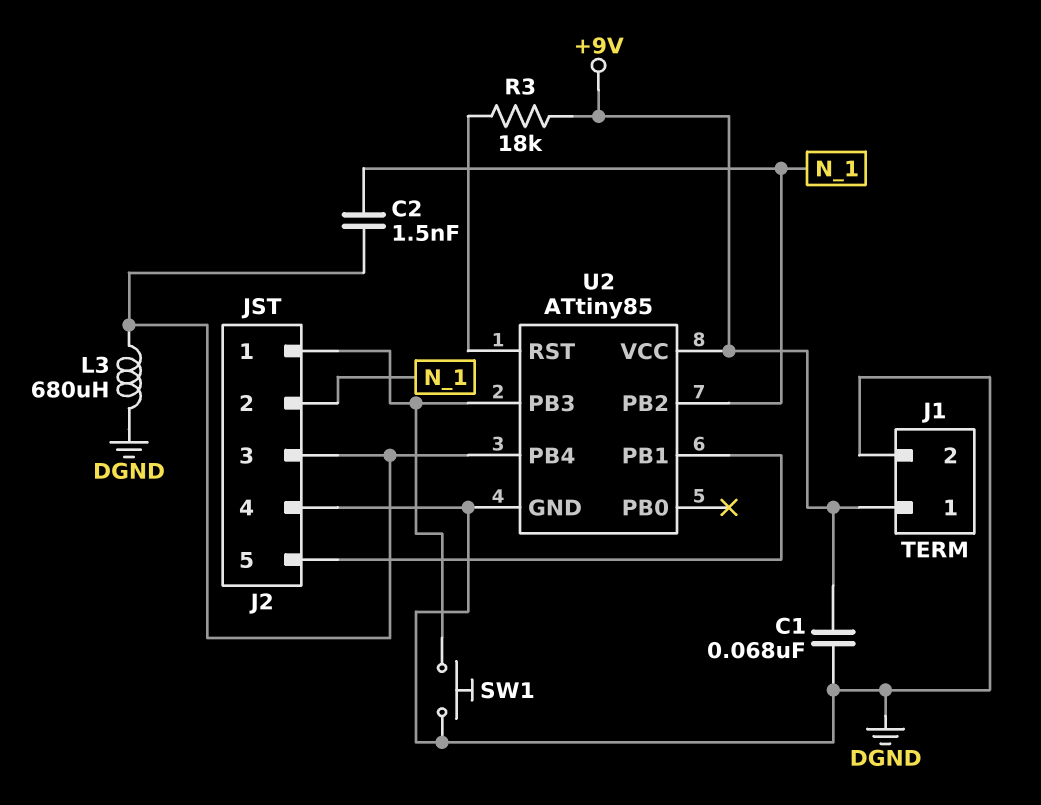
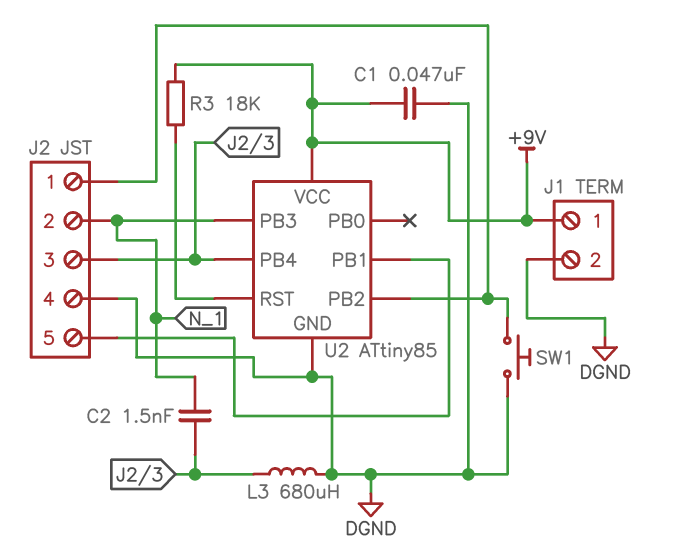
C1: 68nF (+9V, DGND) -> 47nF (+9V, DGND)
U2 pin PB2: N_1 -> J2/1
U2 pin PB3: J2/1 -> N_1

